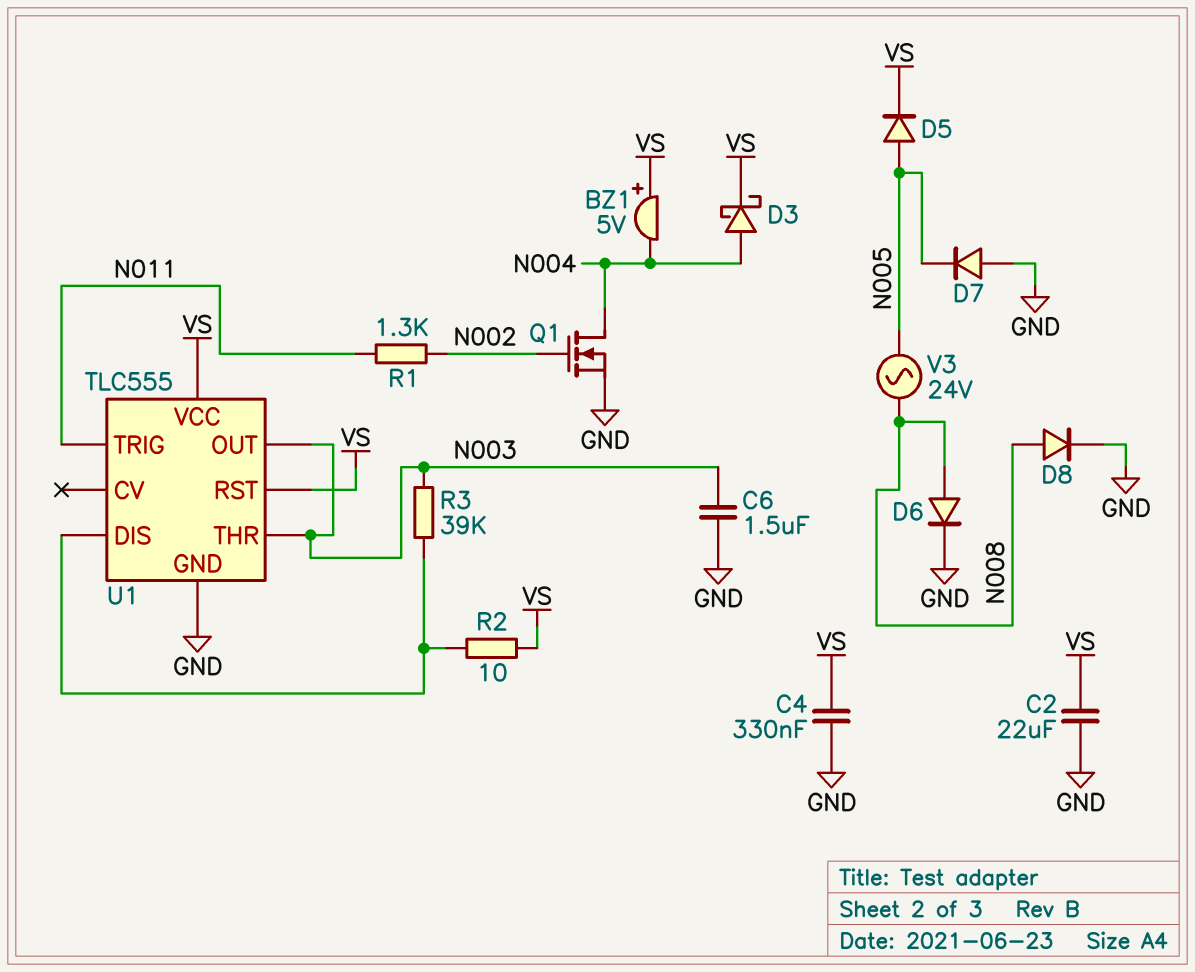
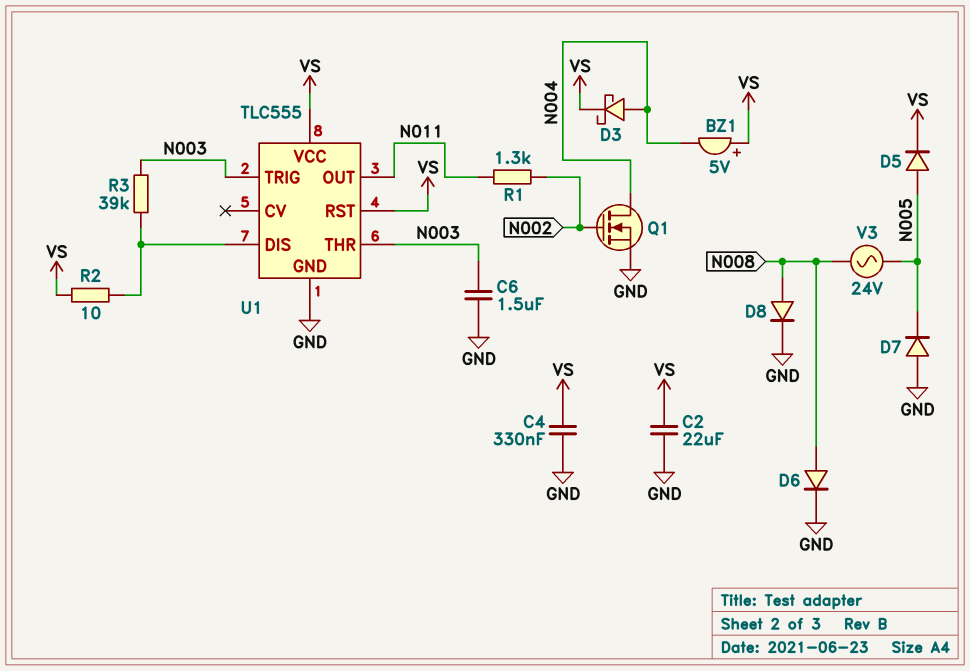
U1 pin OUT: N003 -> N011
U1 pin TRIG: N011 -> N003

